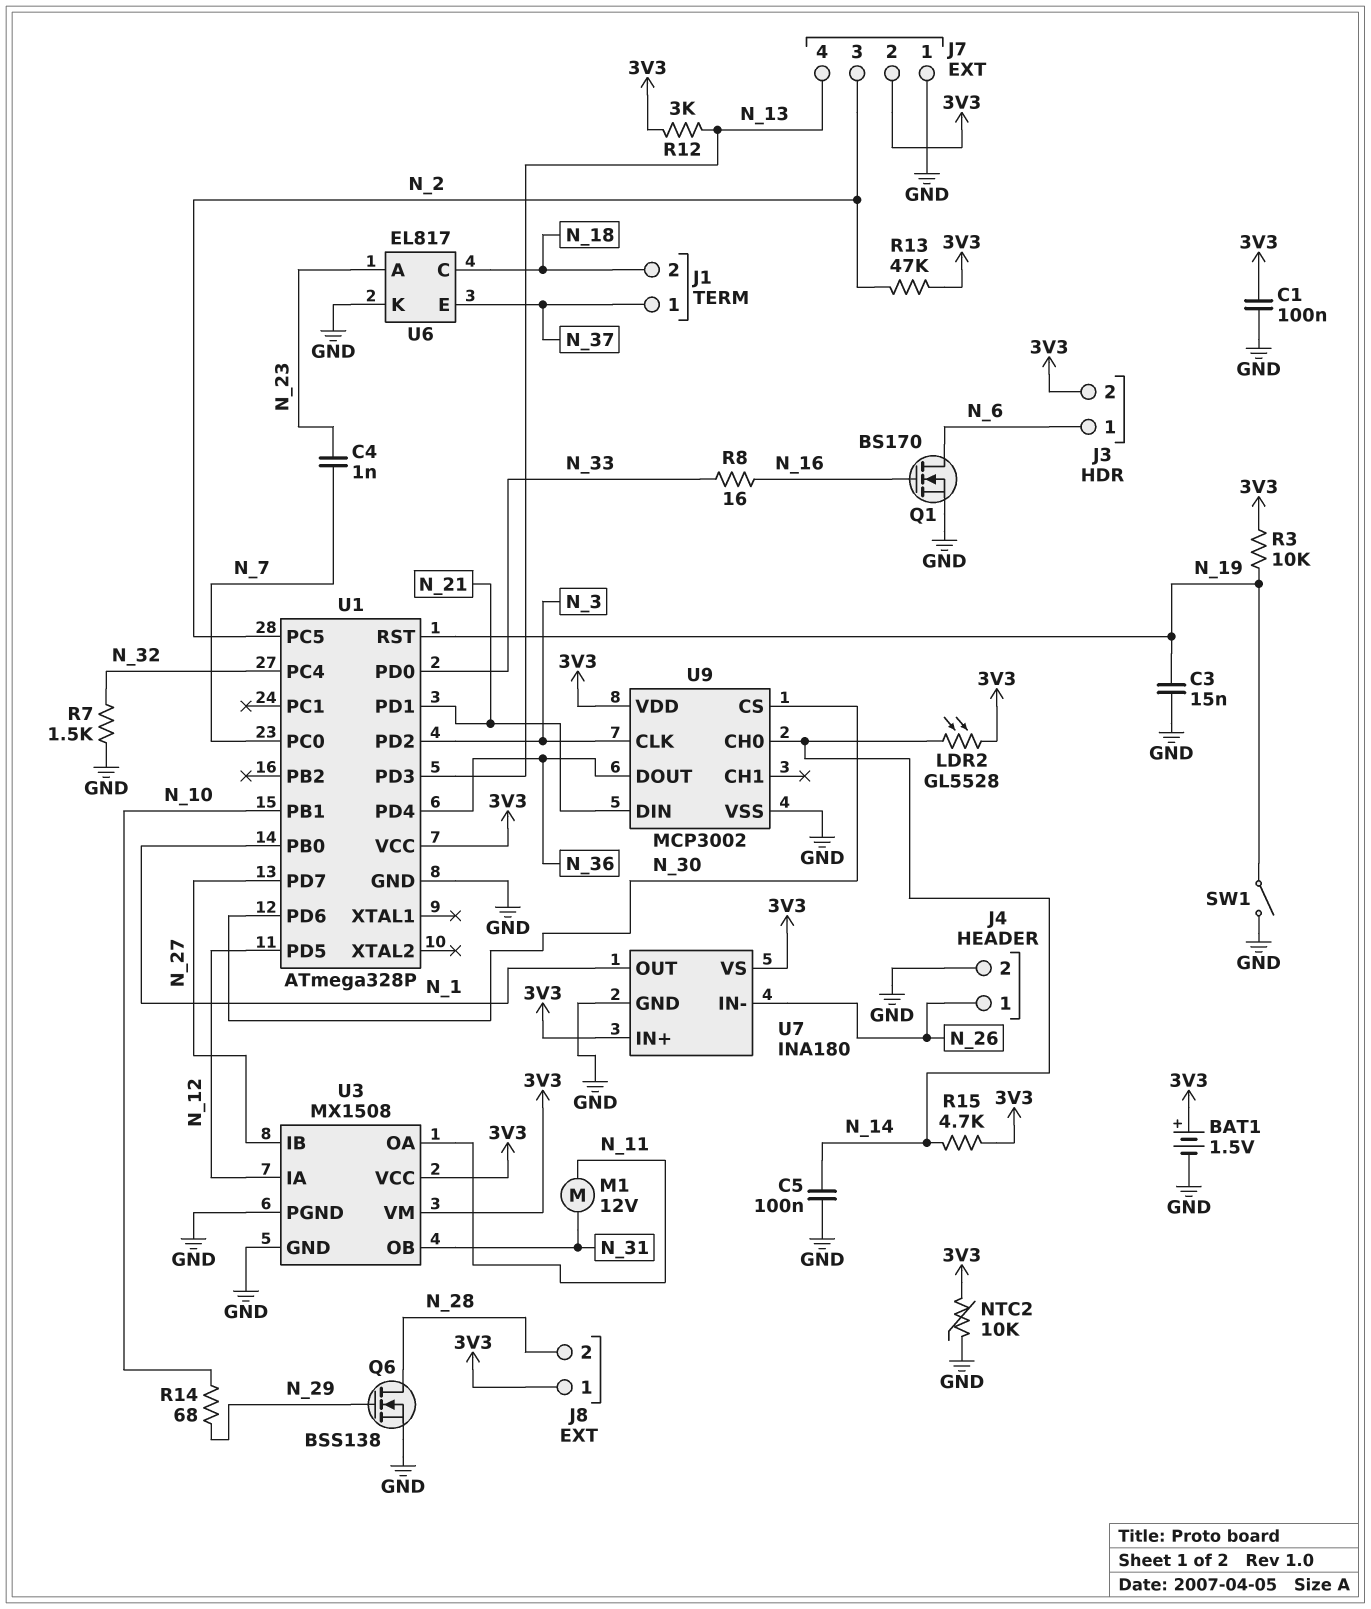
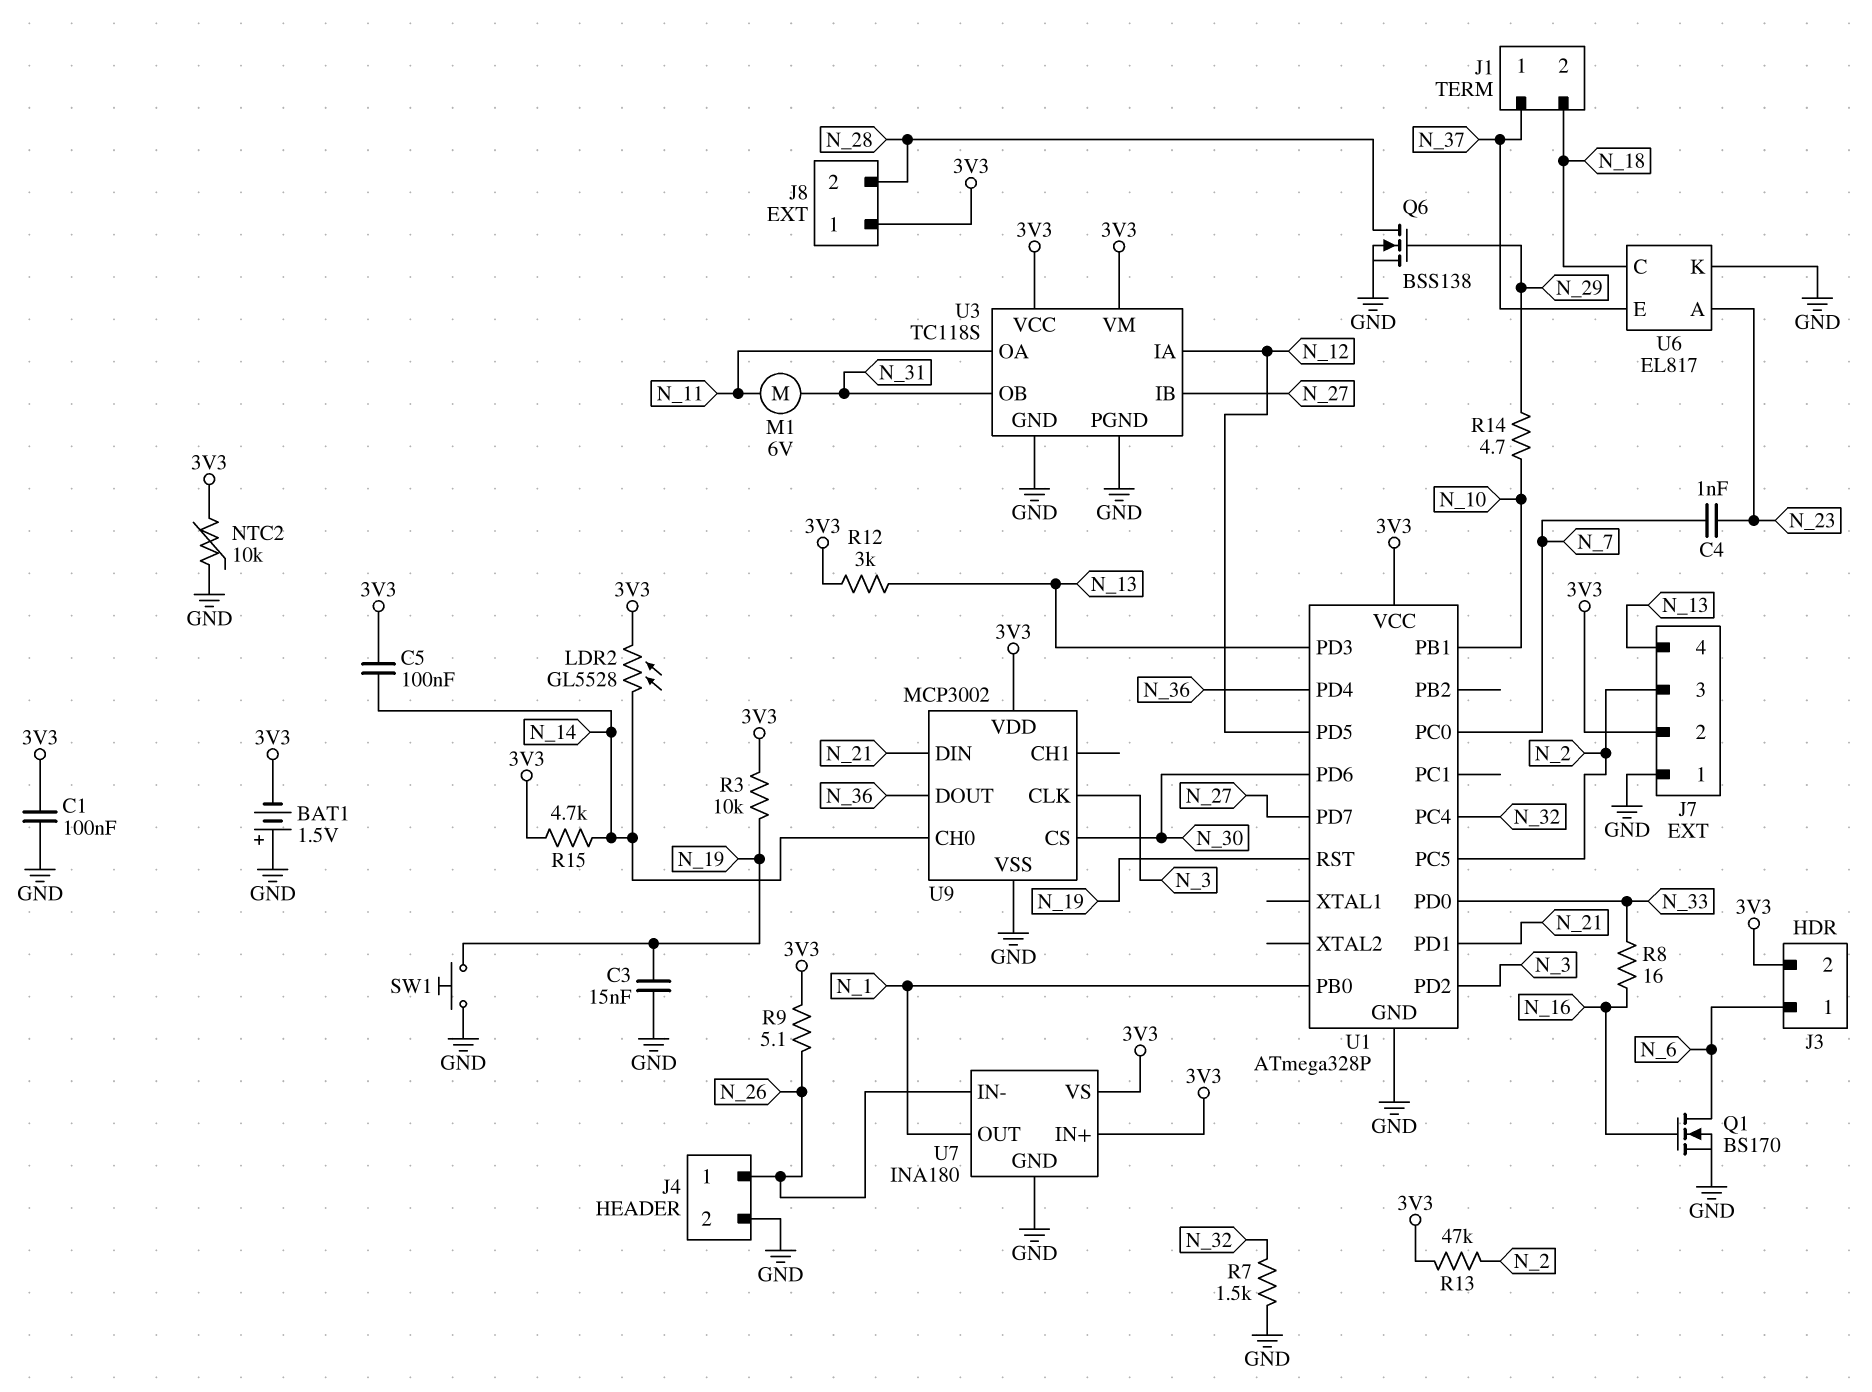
BAT1: 1.5V (plus 3V3, minus GND) -> 1.5V (plus GND, minus 3V3)
C5: 100nF (GND, N_14) -> 100nF (3V3, N_14)
M1: motor 12V (N_11, N_31) -> motor 6V (N_11, N_31)
R9: none -> 5.1 (3V3, N_26)
R14: 68 (N_10, N_29) -> 4.7 (N_10, N_29)
SW1: switch (GND, N_19) -> button (GND, N_19)
U3: MX1508 -> TC118S

